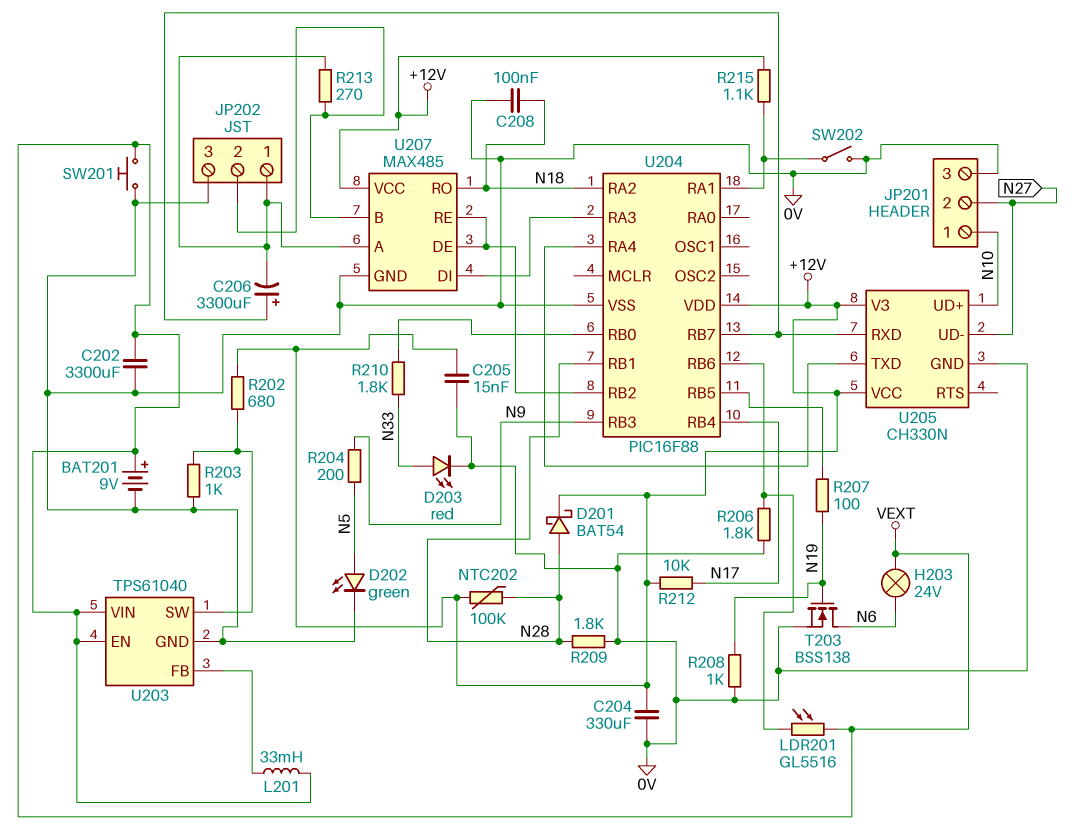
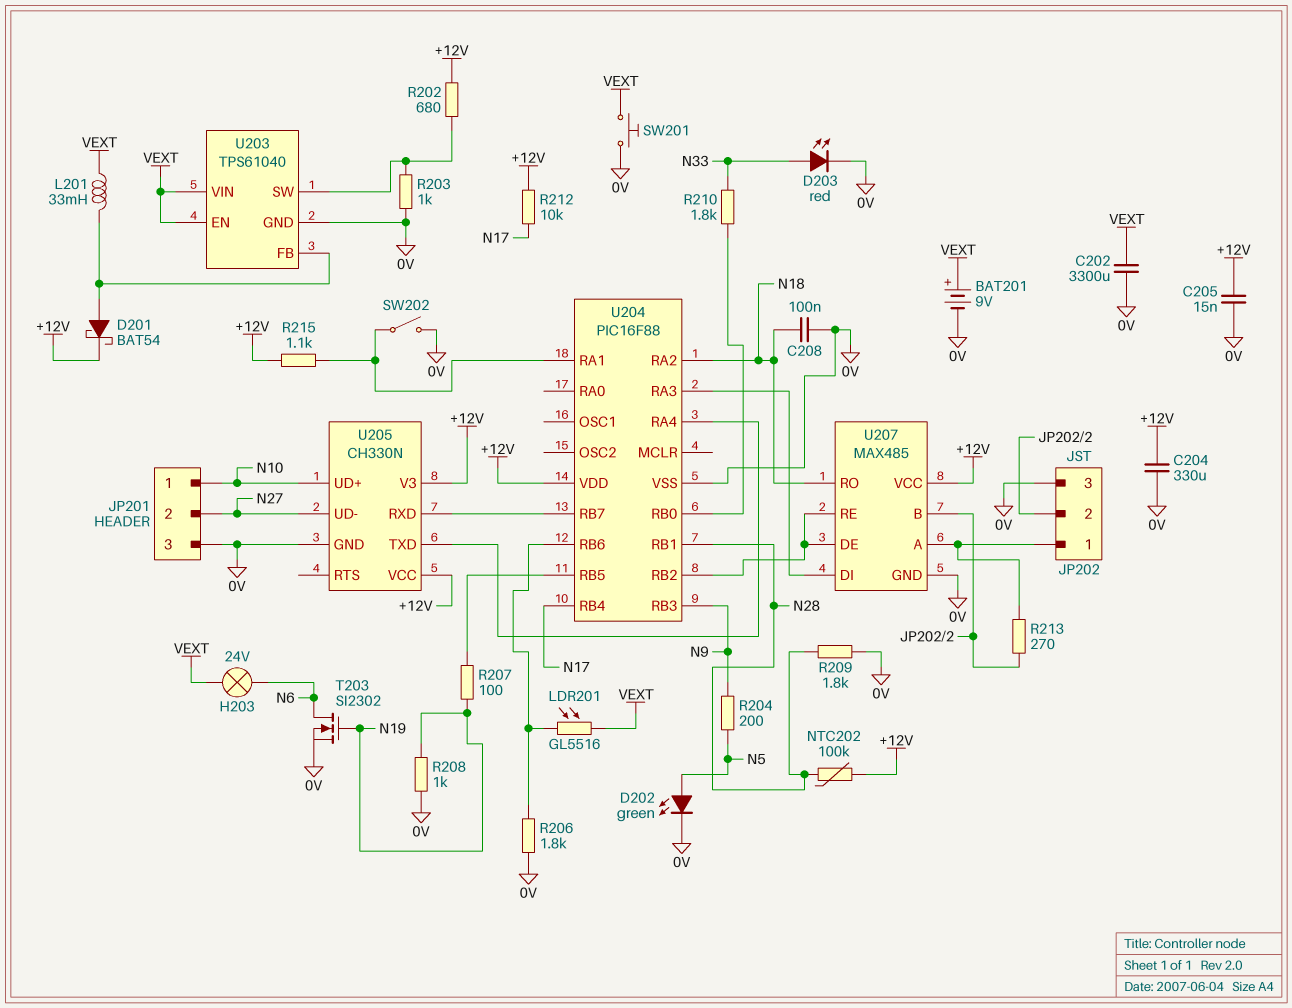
C206: 3300uF (plus U204/RB7, minus JP202/1) -> none
D201: schottky BAT54 (A N28, K +12V) -> schottky BAT54 (A U203/FB, K +12V)
T203: NMOS BSS138 (G N19, D N6, S 0V) -> NMOS SI2302 (G N19, D N6, S 0V)

